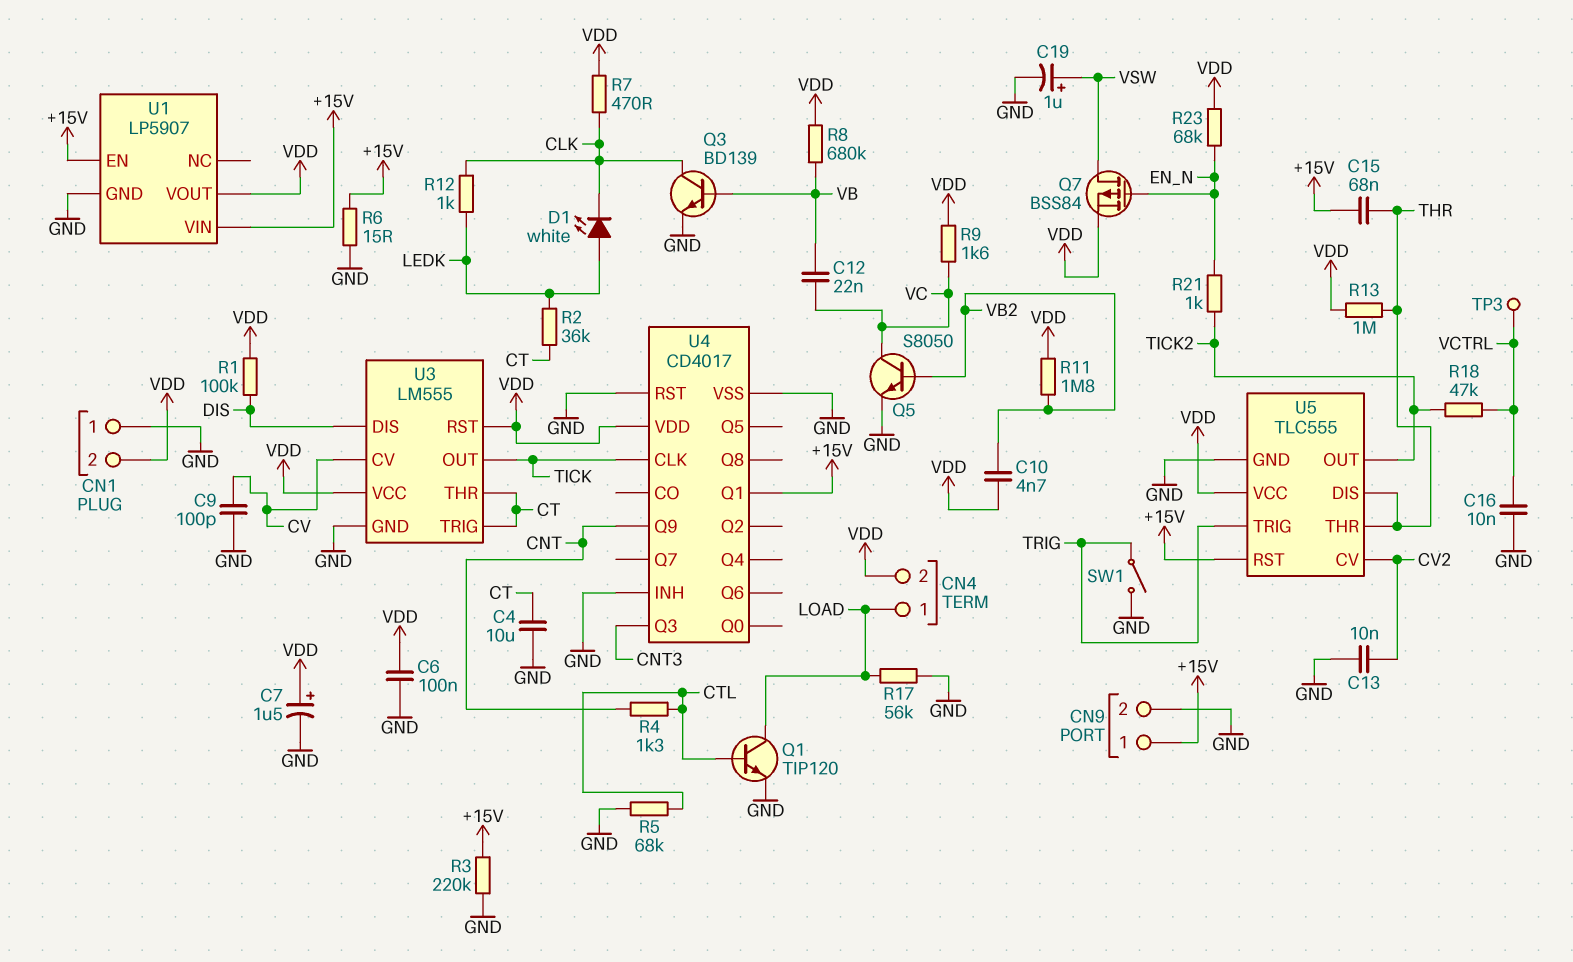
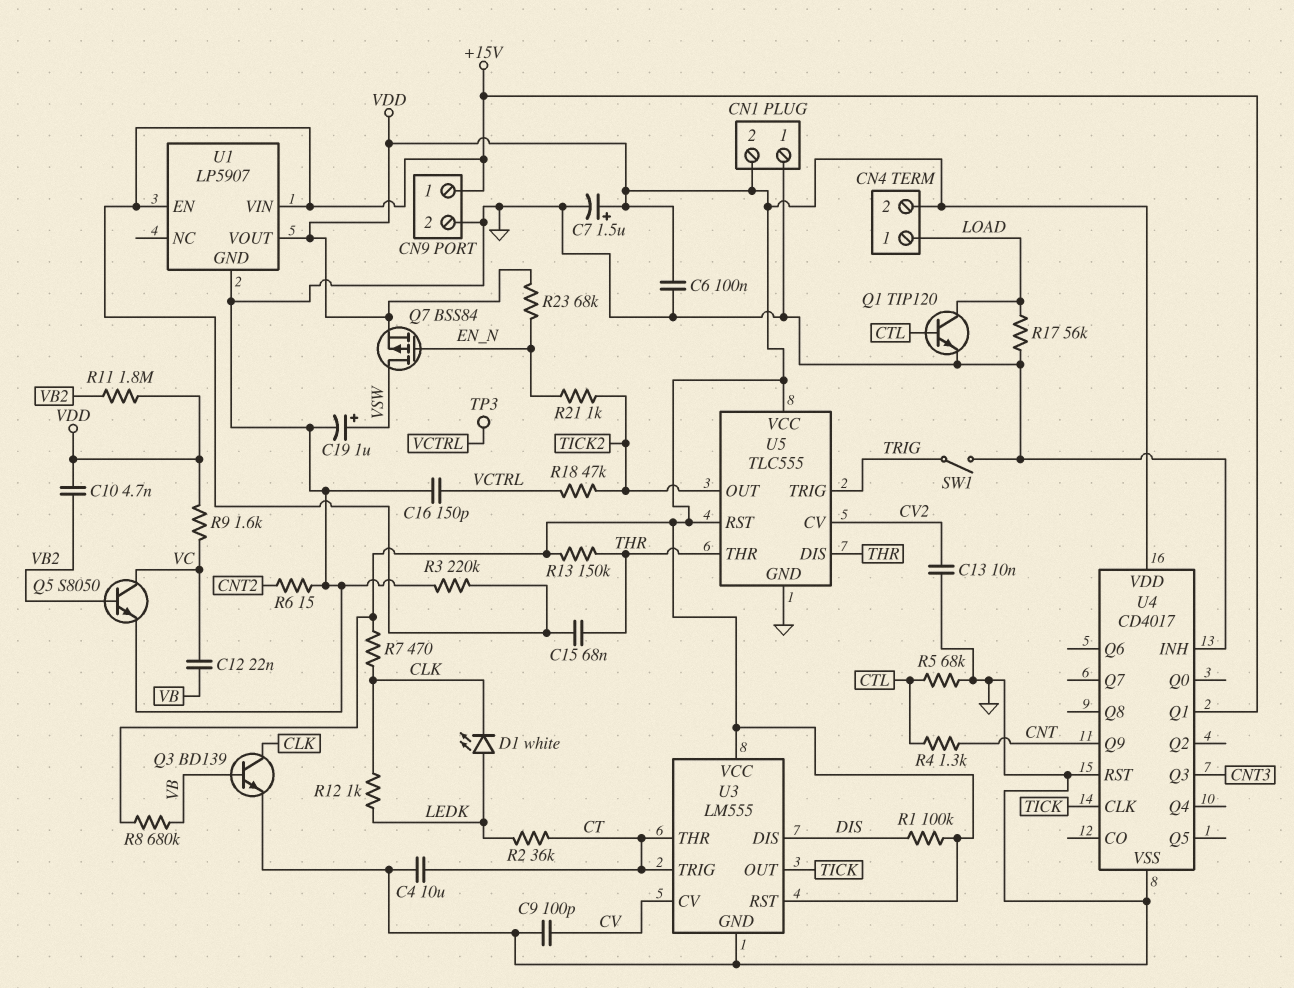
C16: 10nF (GND, VCTRL) -> 150pF (GND, VCTRL)
R6: 15 (+15V, GND) -> 15 (CNT2, GND)
R13: 1M (THR, VDD) -> 150k (THR, VDD)
U5 pin RST: +15V -> VDD

